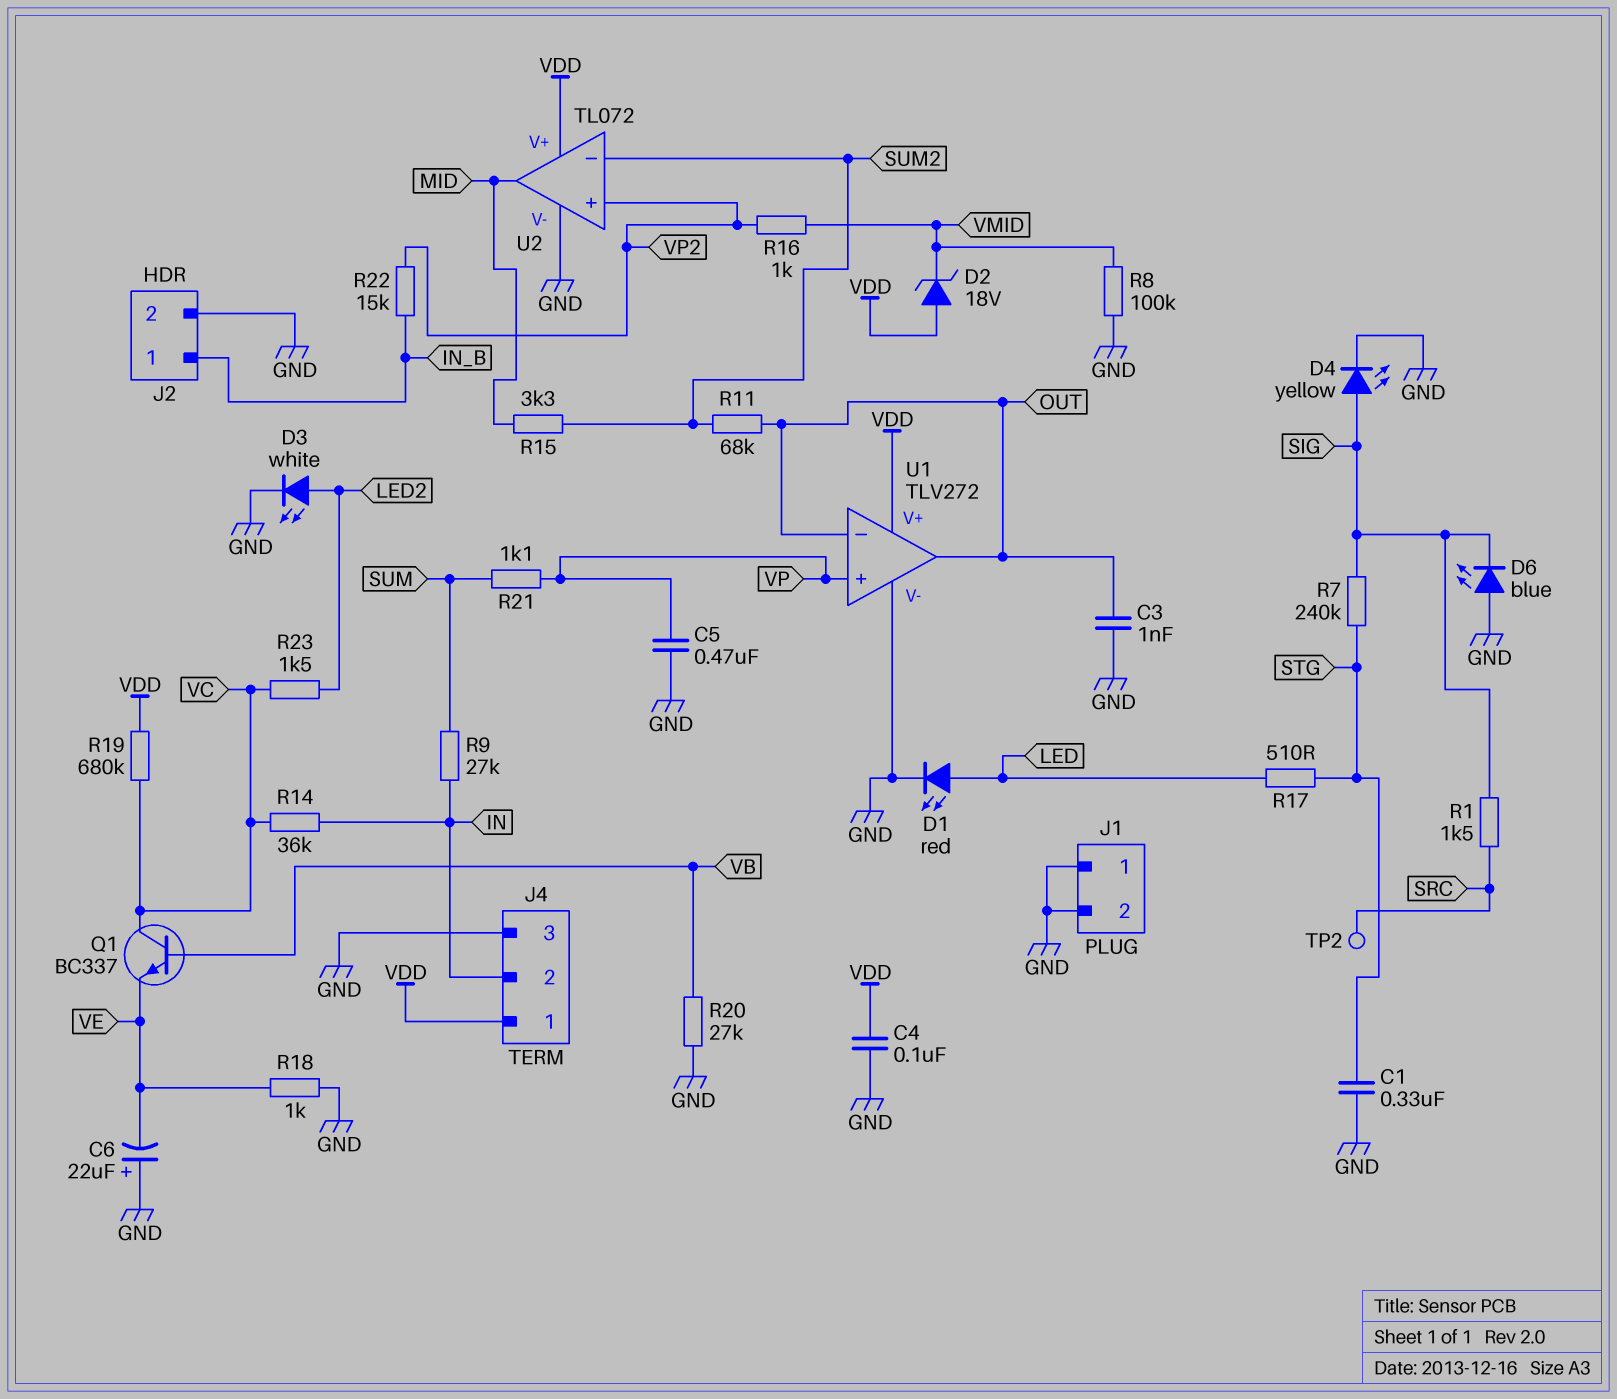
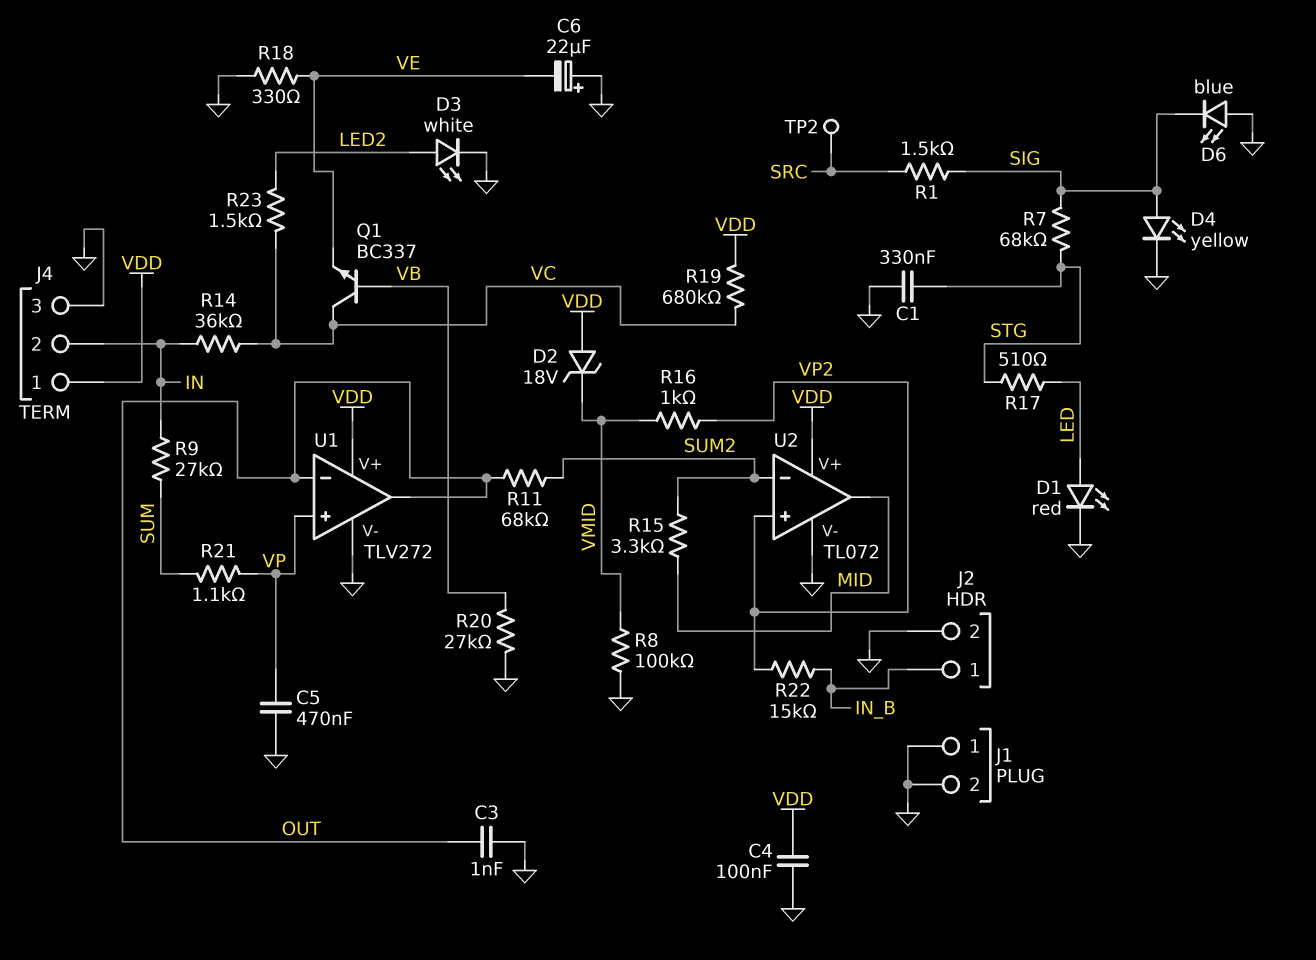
R7: 240k (SIG, STG) -> 68k (SIG, STG)
R18: 1k (GND, VE) -> 330 (GND, VE)

